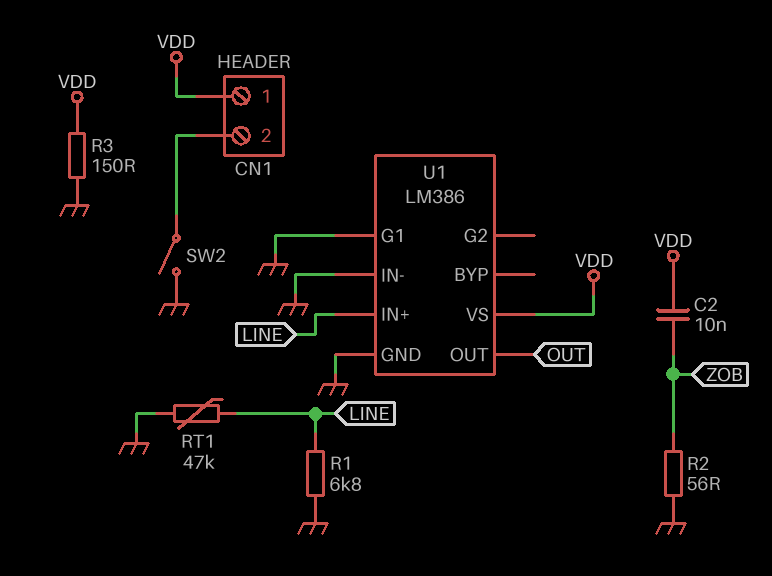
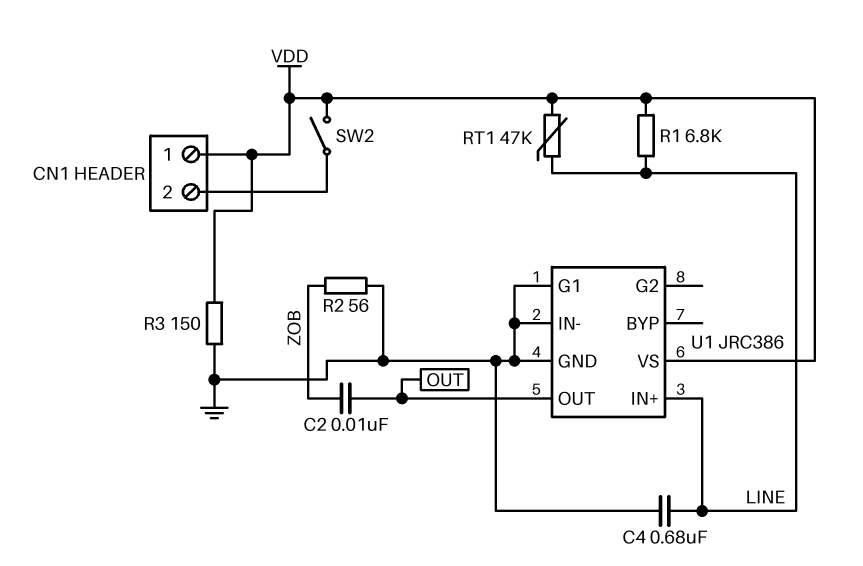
C2: 10nF (VDD, ZOB) -> 10nF (OUT, ZOB)
C4: none -> 680nF (GND, LINE)
R1: 6.8k (GND, LINE) -> 6.8k (LINE, VDD)
RT1: 47k (GND, LINE) -> 47k (LINE, VDD)
SW2: switch (CN1/2, GND) -> switch (CN1/2, VDD)
U1: LM386 -> JRC386

